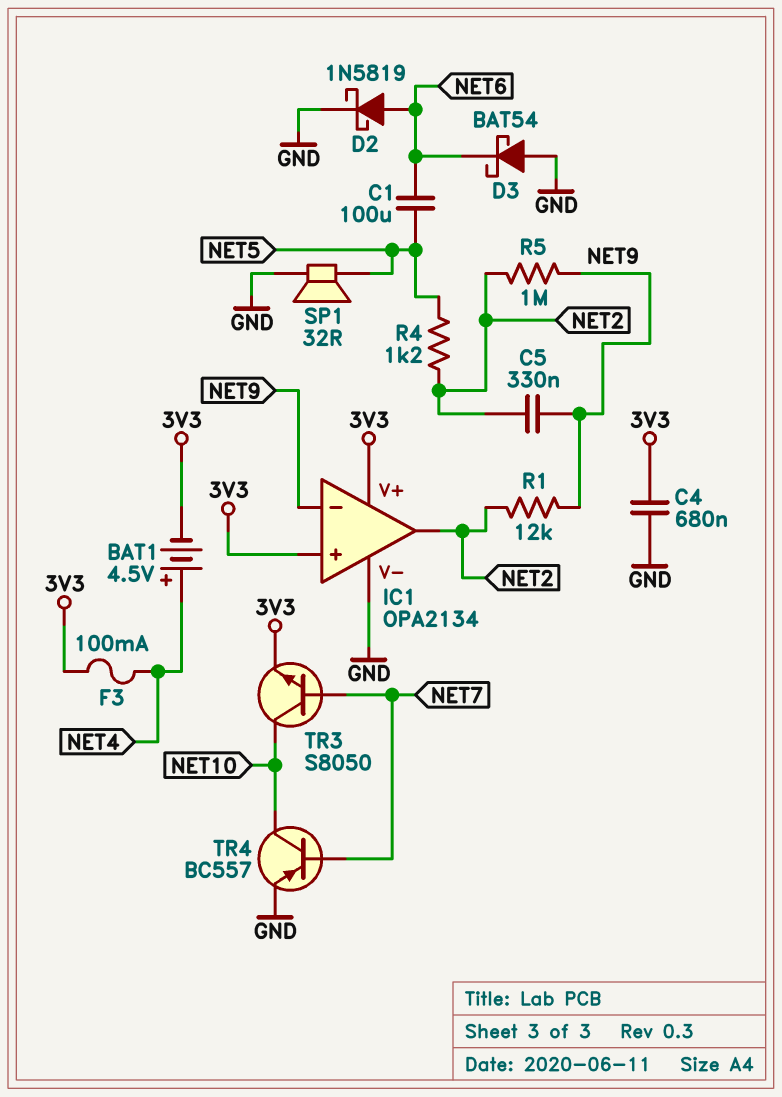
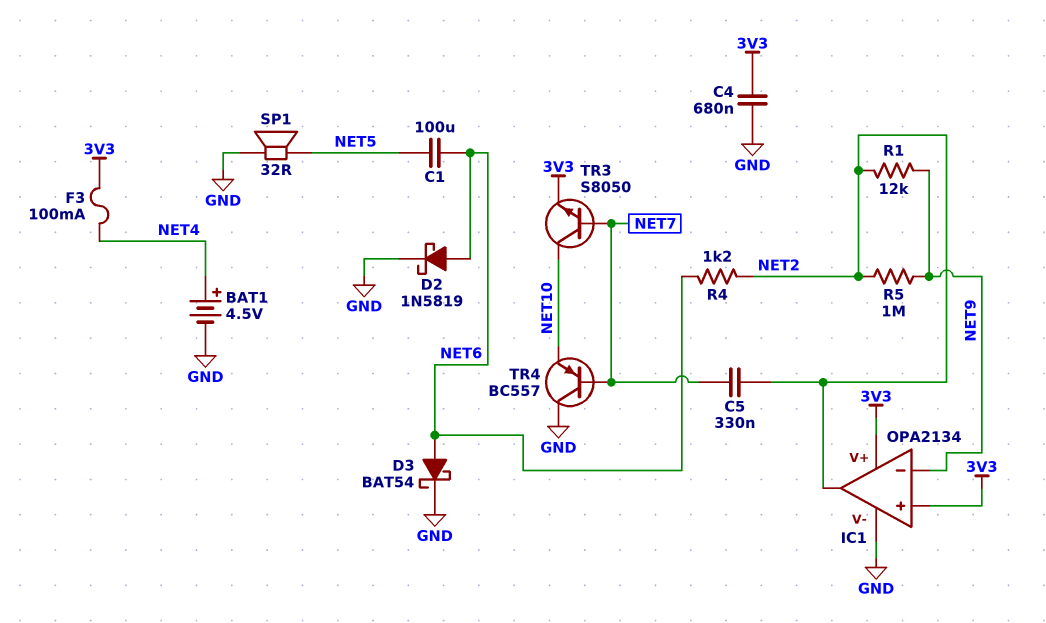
BAT1: 4.5V (plus NET4, minus 3V3) -> 4.5V (plus NET4, minus GND)
C5: 330nF (NET2, NET9) -> 330nF (NET2, NET7)
D3: schottky BAT54 (A GND, K NET6) -> schottky BAT54 (A NET6, K GND)
R4: 1.2k (NET2, NET5) -> 1.2k (NET2, NET6)
TR4: PNP BC557 (B NET7, C NET10, E GND) -> PNP BC557 (B NET7, C GND, E NET10)

